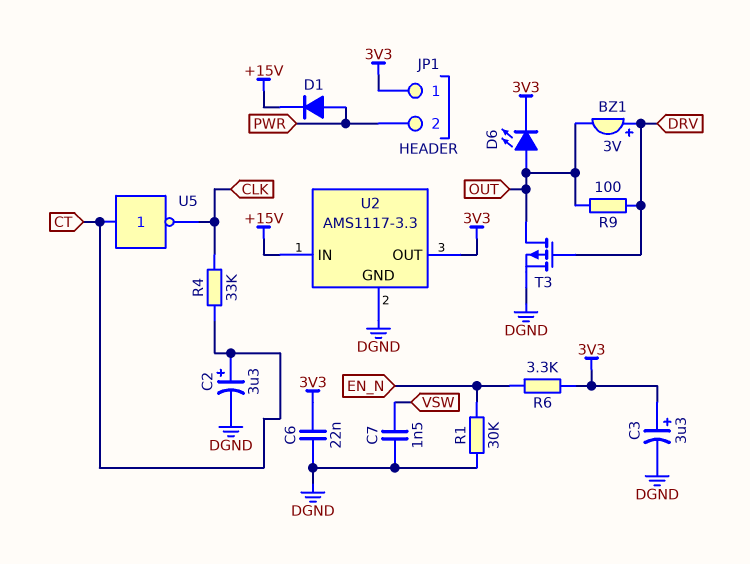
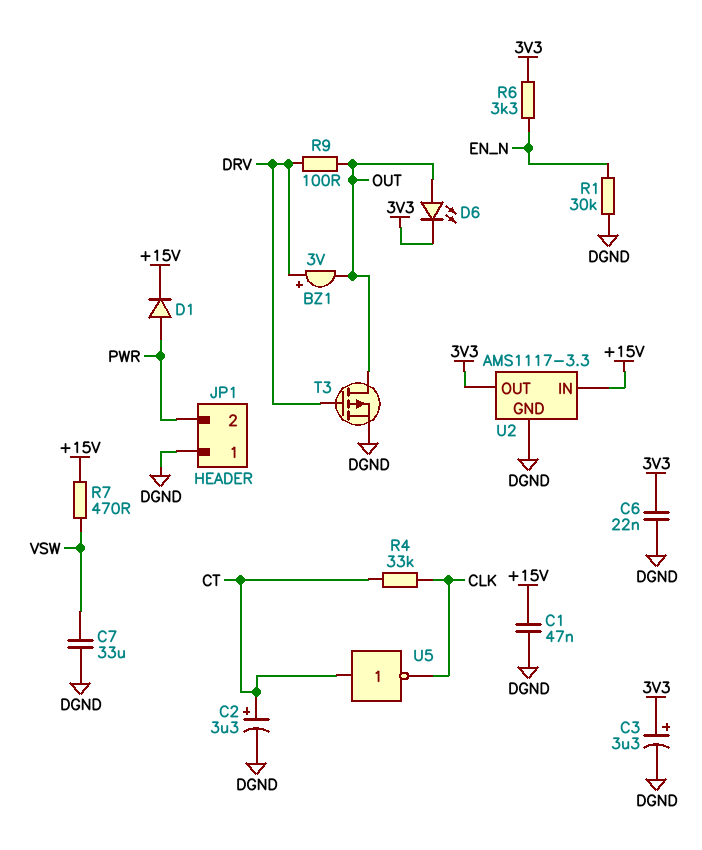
C1: none -> 47nF (+15V, DGND)
C7: 1.5nF (DGND, VSW) -> 33uF (DGND, VSW)
JP1 pin 1: 3V3 -> DGND
R7: none -> 470 (+15V, VSW)

